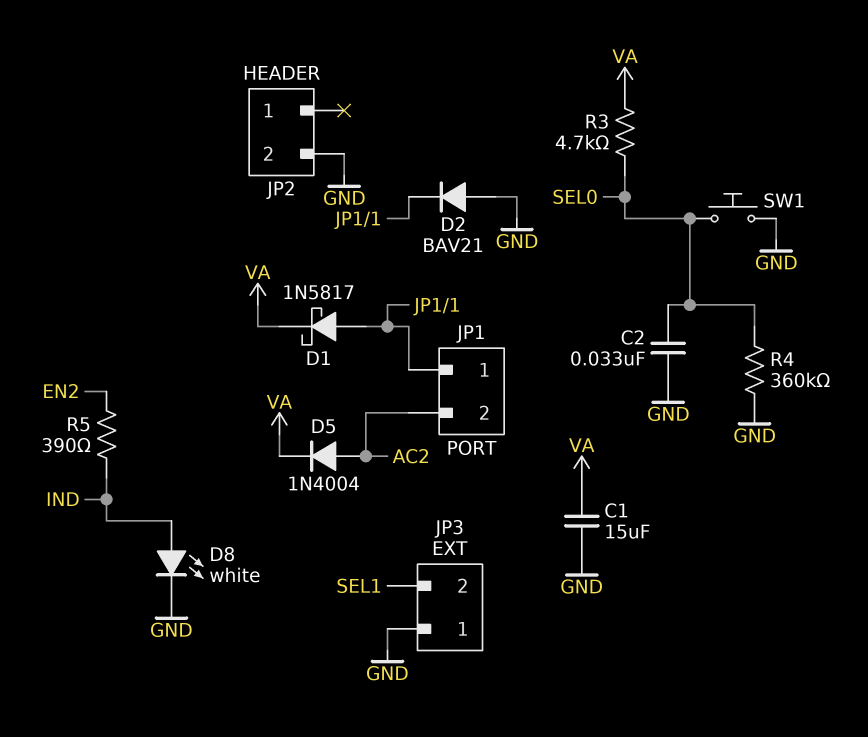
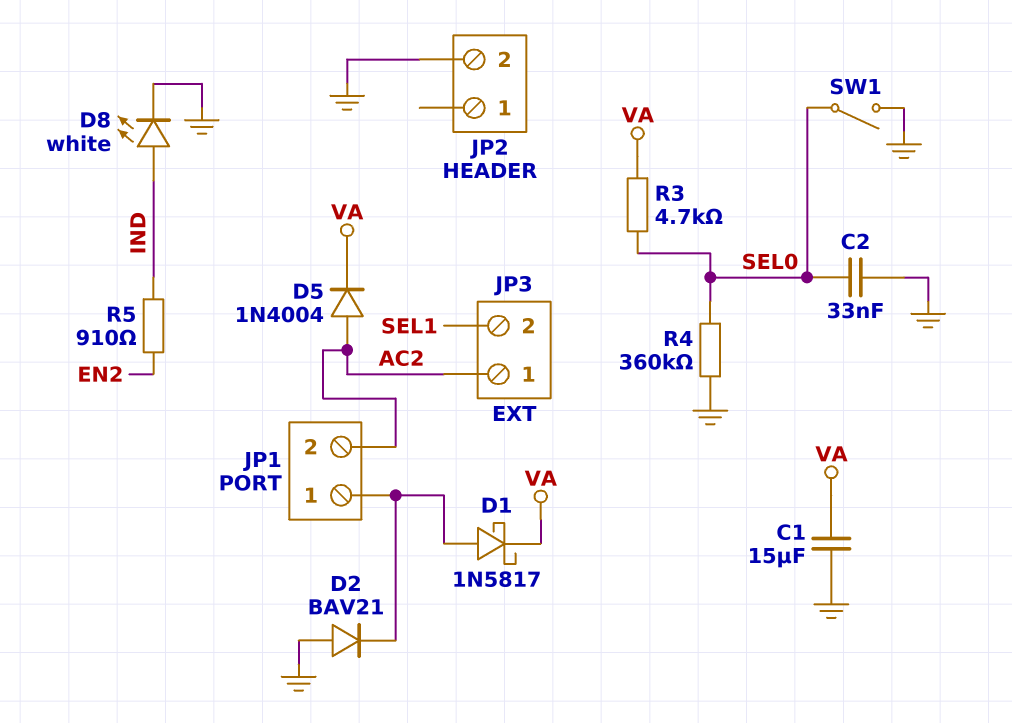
JP3 pin 1: GND -> AC2
R5: 390 (EN2, IND) -> 910 (EN2, IND)
SW1: button (GND, SEL0) -> switch (GND, SEL0)

